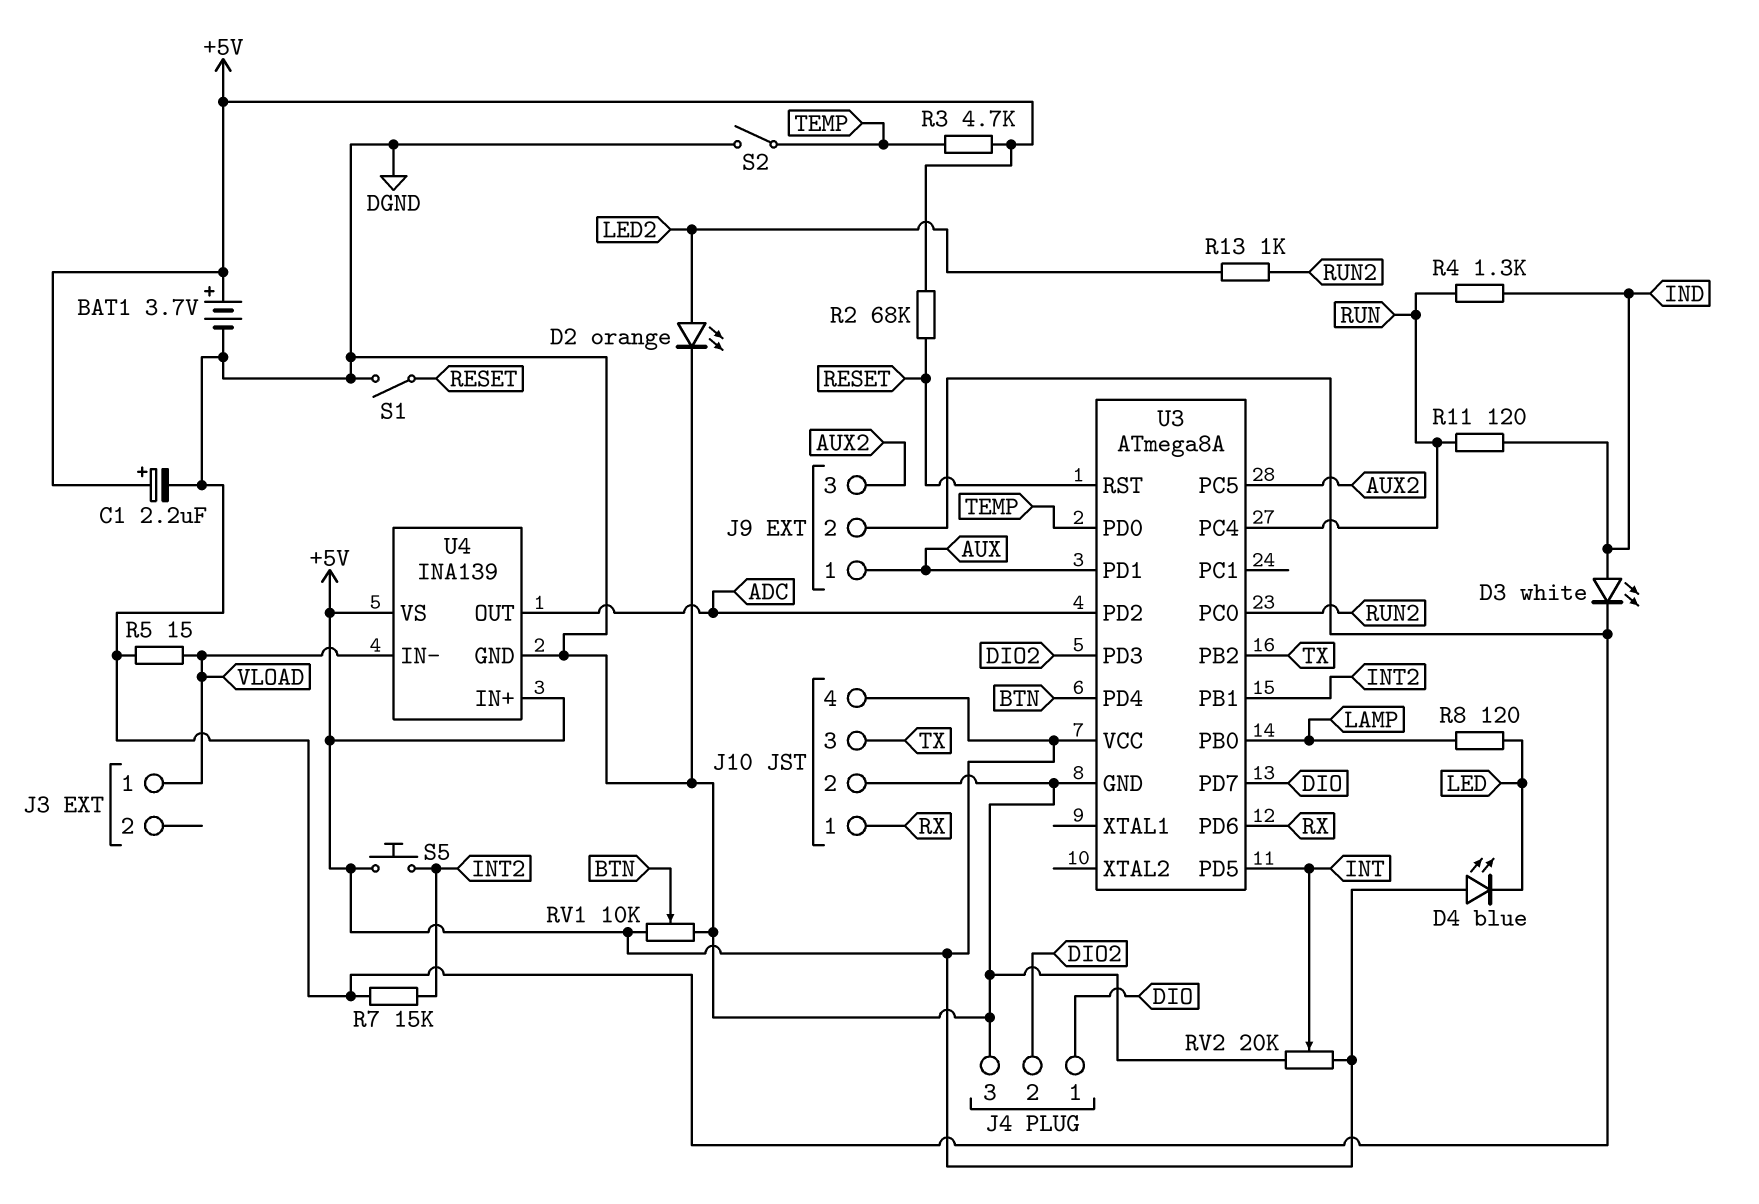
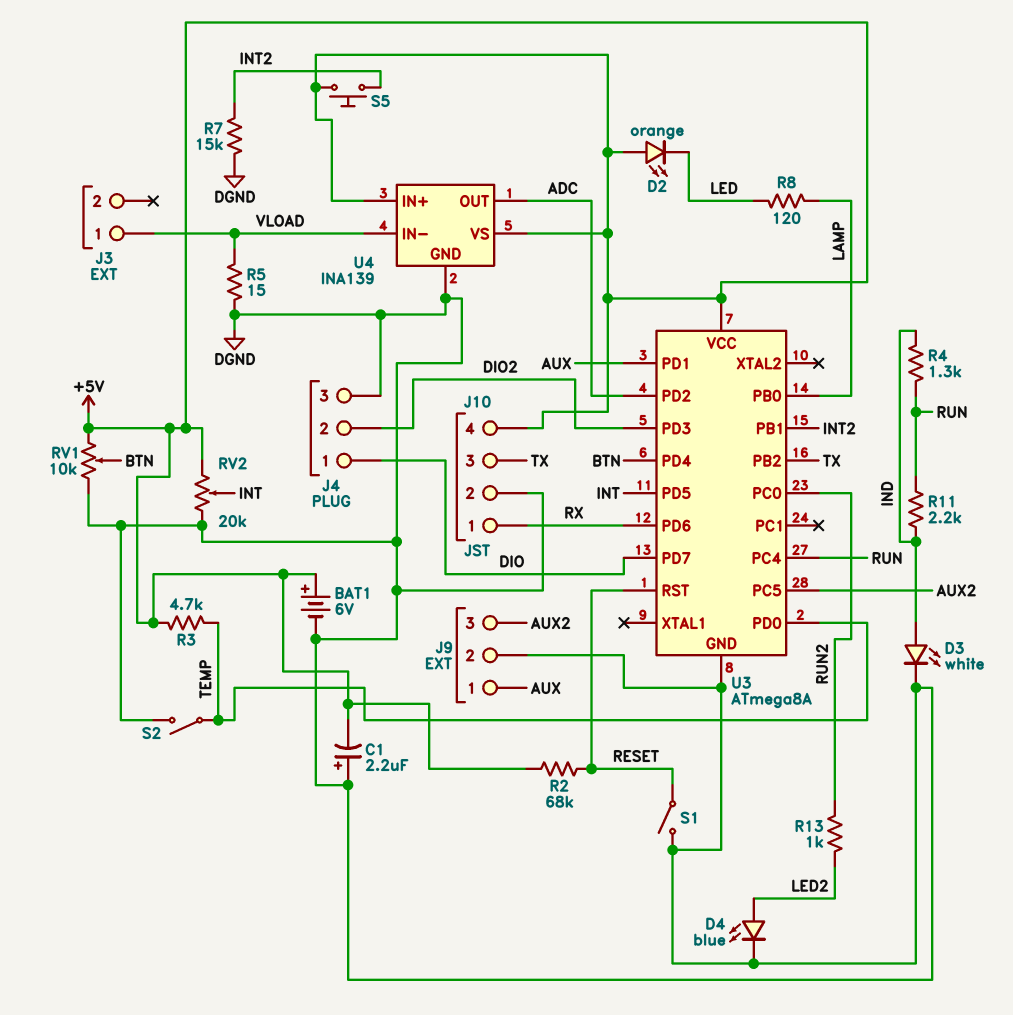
BAT1: 3.7V (plus +5V, minus DGND) -> 6V (plus +5V, minus DGND)
C1: 2.2uF (plus +5V, minus DGND) -> 2.2uF (plus DGND, minus +5V)
D2: LED orange (A LED2, K DGND) -> LED orange (A +5V, K LED)
D4: LED blue (A +5V, K LED) -> LED blue (A LED2, K DGND)
R11: 120 (IND, RUN) -> 2.2k (IND, RUN)

